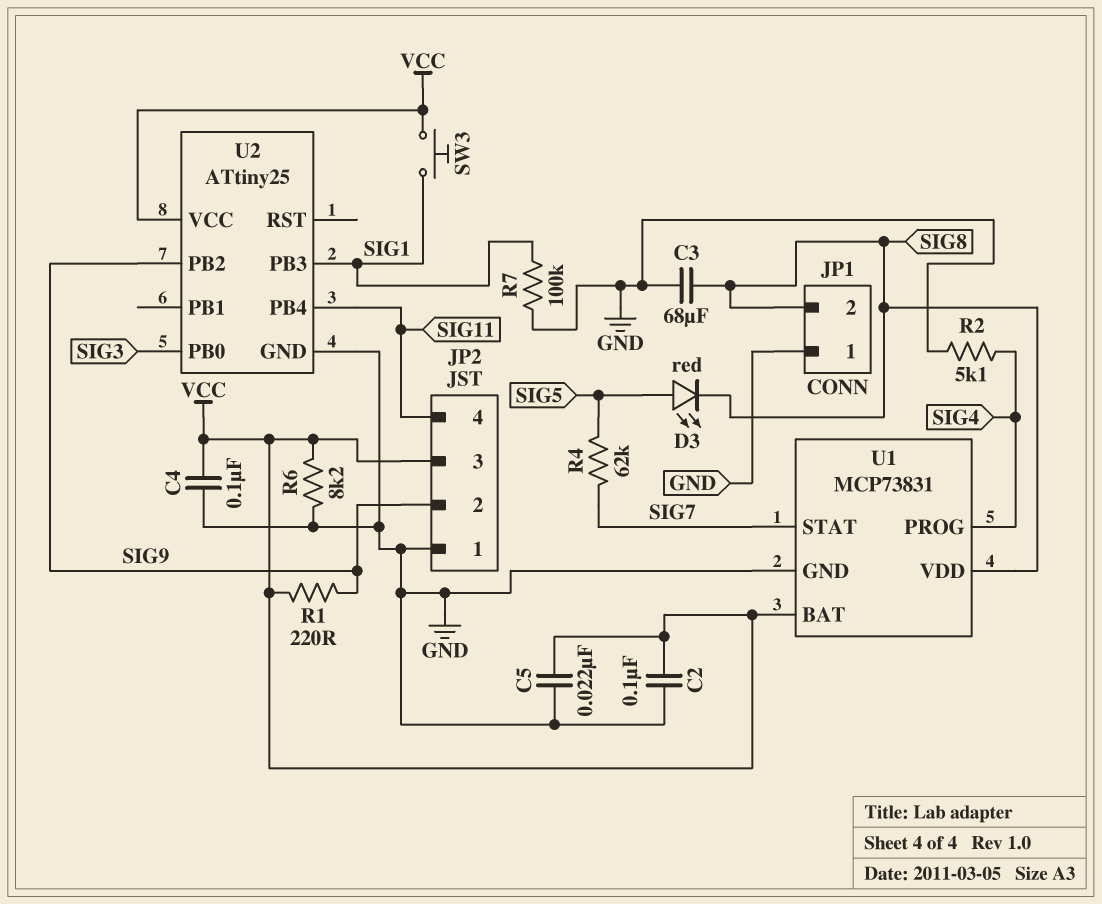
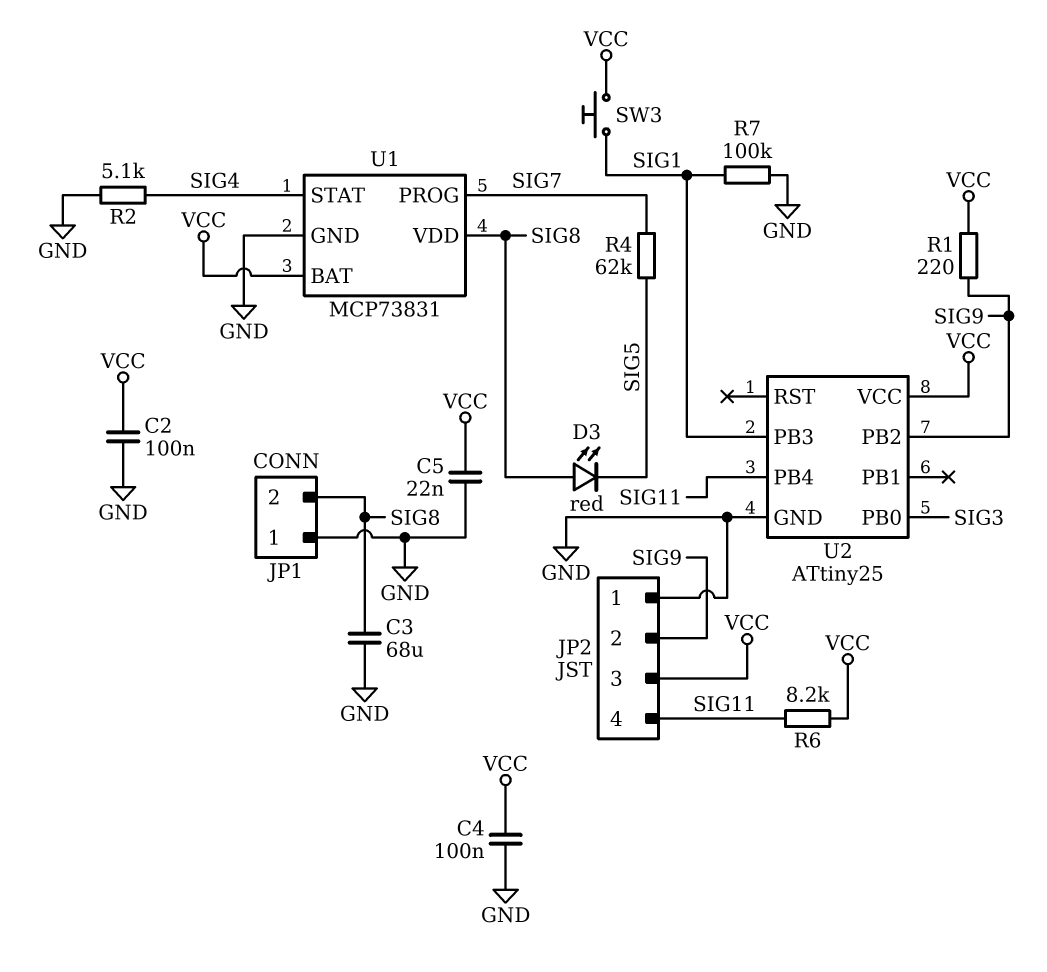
D3: LED red (A SIG5, K SIG8) -> LED red (A SIG8, K SIG5)
R6: 8.2k (GND, VCC) -> 8.2k (SIG11, VCC)
U1 pin PROG: SIG4 -> SIG7
U1 pin STAT: SIG7 -> SIG4

